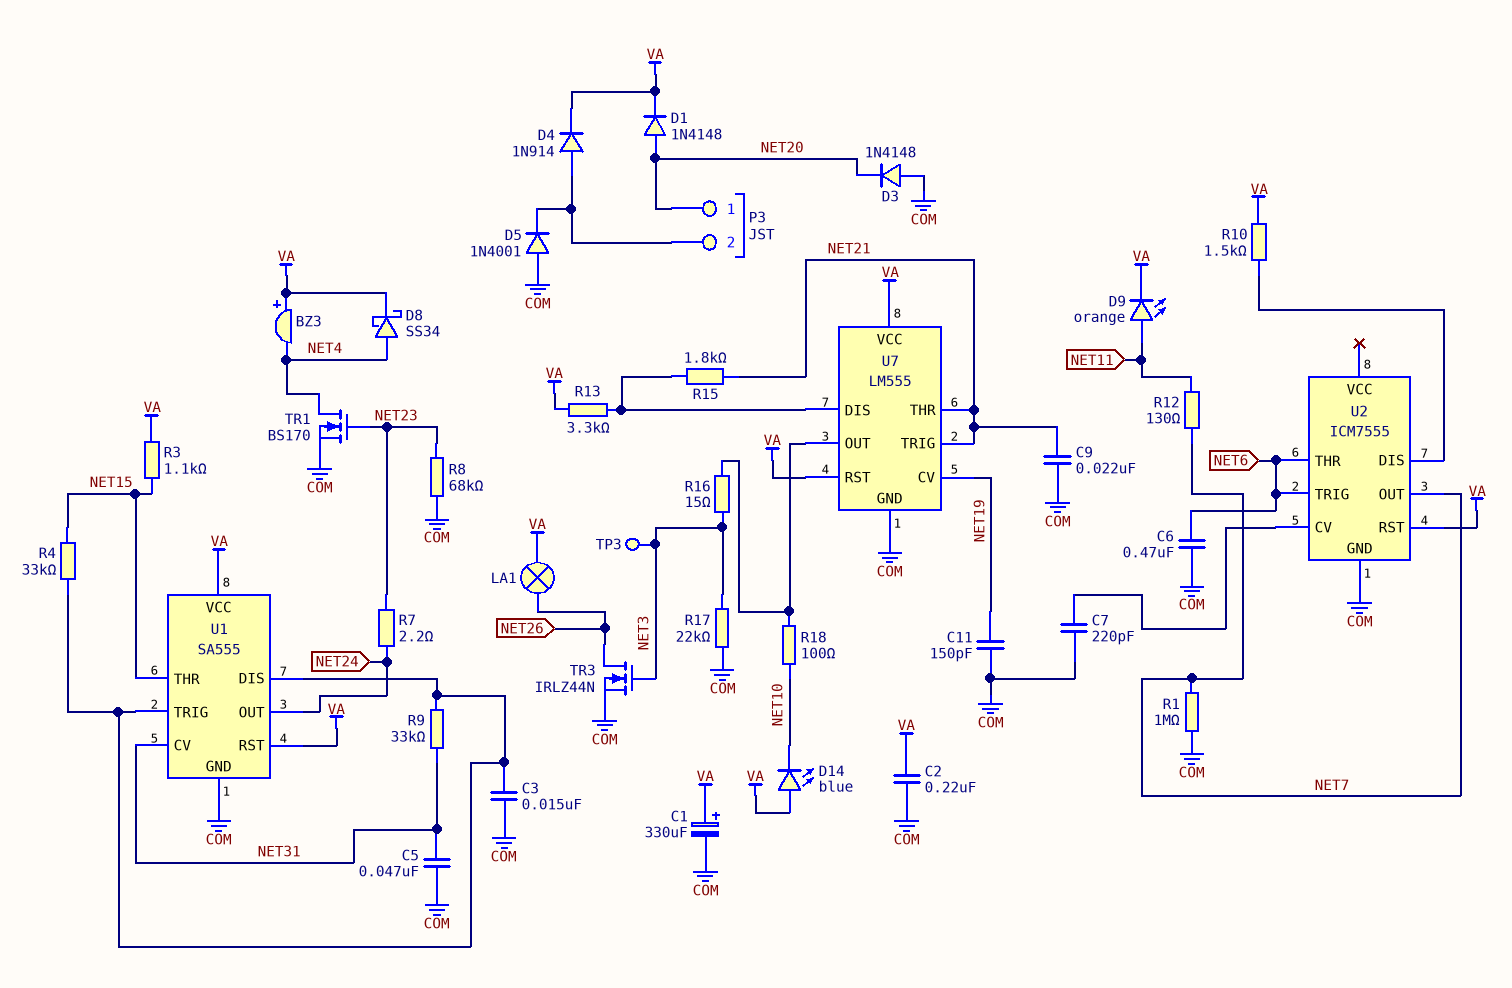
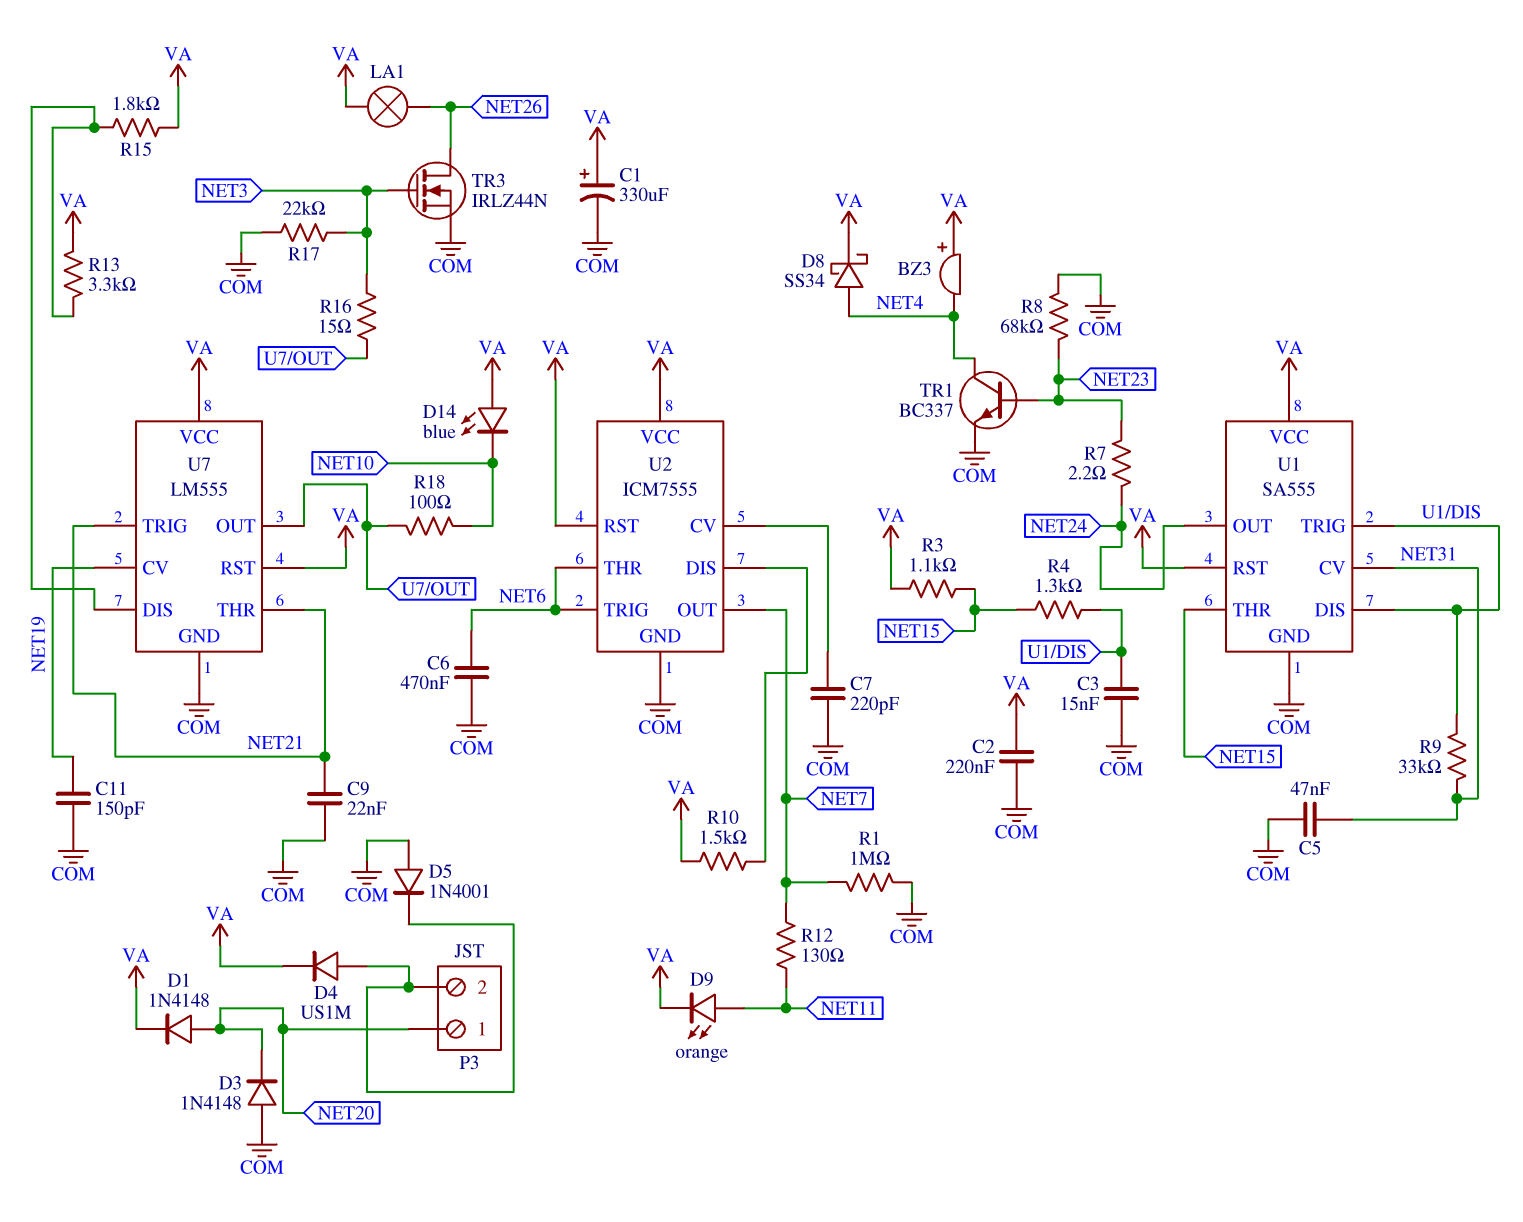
D4: diode 1N914 (A P3/2, K VA) -> diode US1M (A P3/2, K VA)
R4: 33k (NET15, U1/DIS) -> 1.3k (NET15, U1/DIS)
R15: 1.8k (NET21, U7/DIS) -> 1.8k (U7/DIS, VA)
TP3: test point (NET3) -> none
TR1: NMOS BS170 (G NET23, D NET4, S COM) -> NPN BC337 (B NET23, C NET4, E COM)
U2 pin VCC: none -> VA

